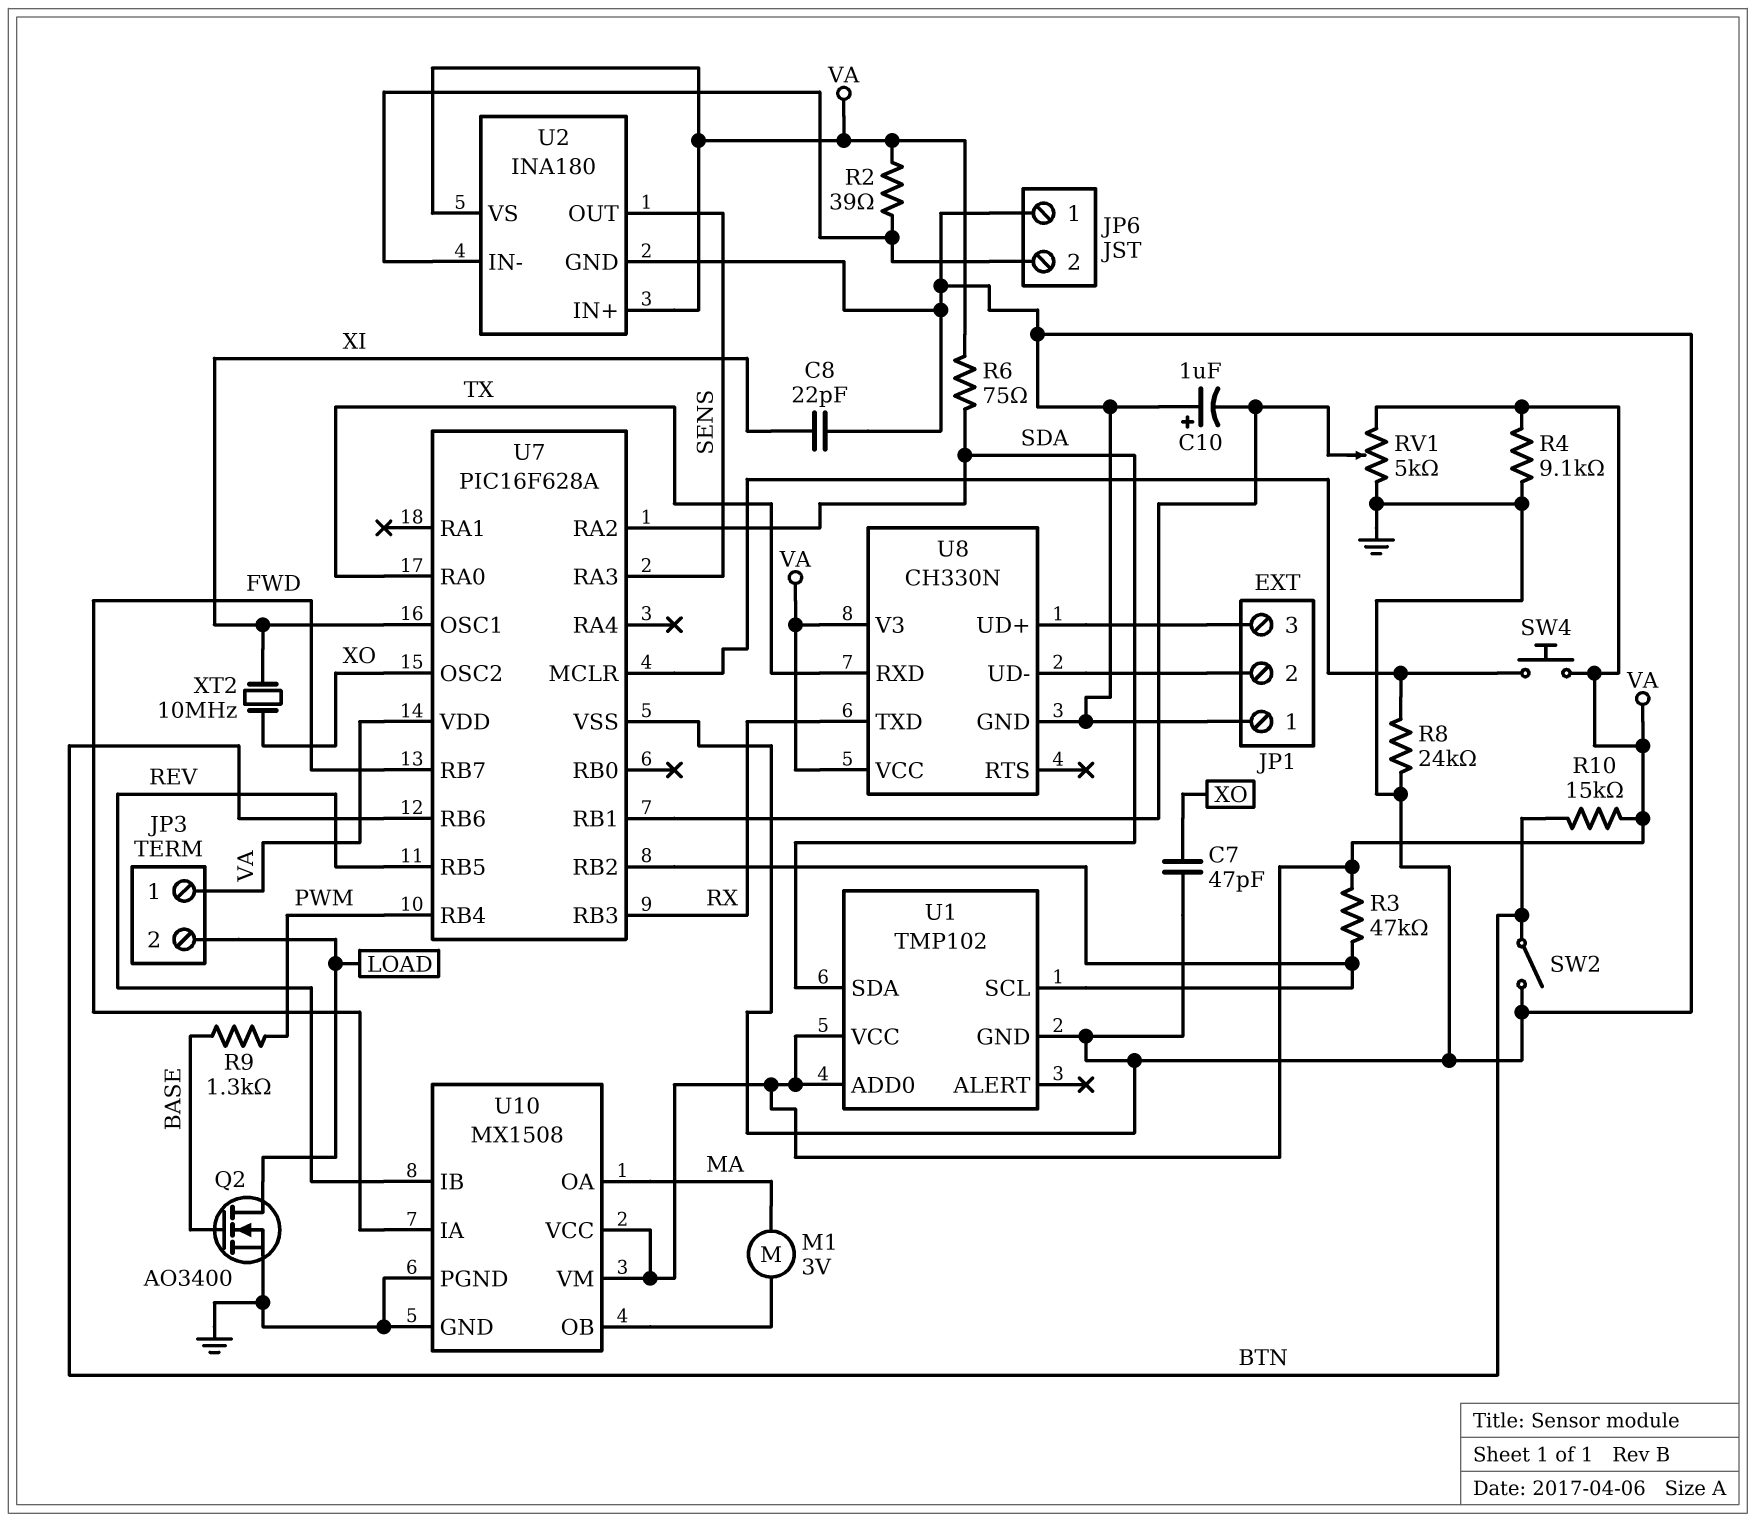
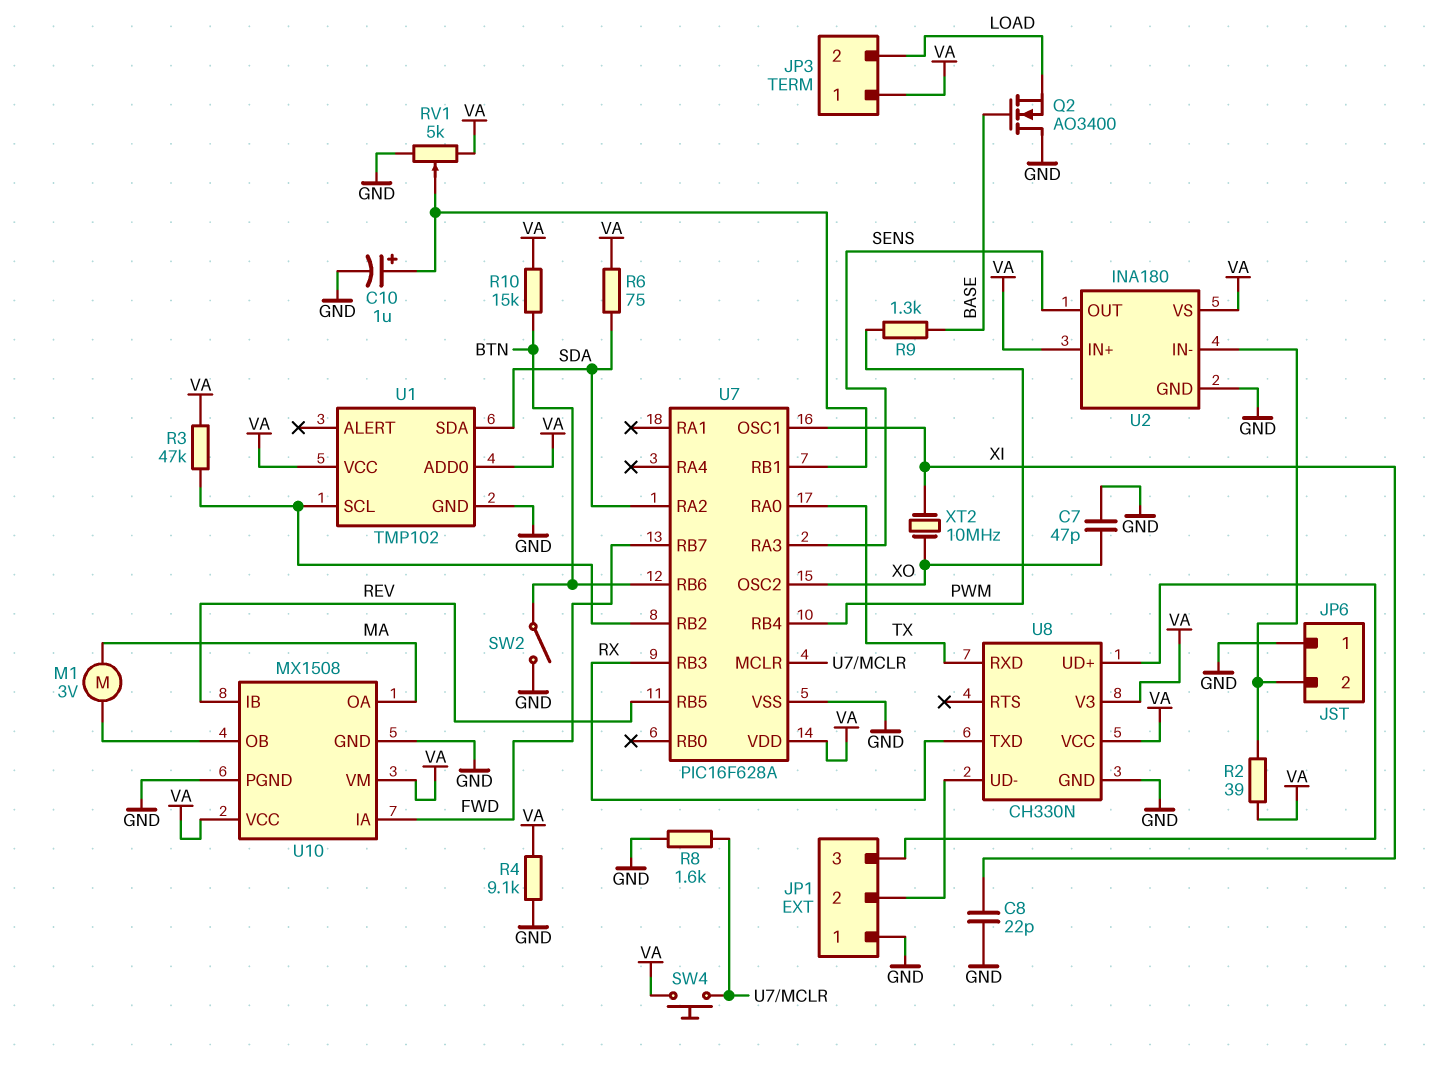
C10: 1uF (plus GND, minus U7/RB1) -> 1uF (plus U7/RB1, minus GND)
Q2: NMOS AO3400 (G BASE, D LOAD, S GND) -> NMOS AO3400 (G BASE, D GND, S LOAD)
R8: 24k (GND, U7/MCLR) -> 1.6k (GND, U7/MCLR)

